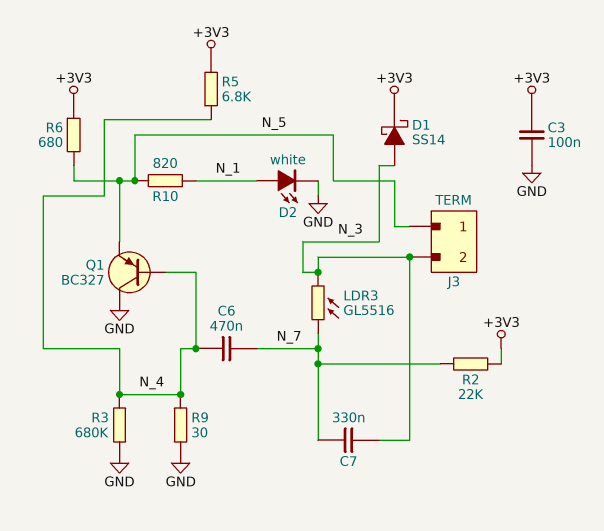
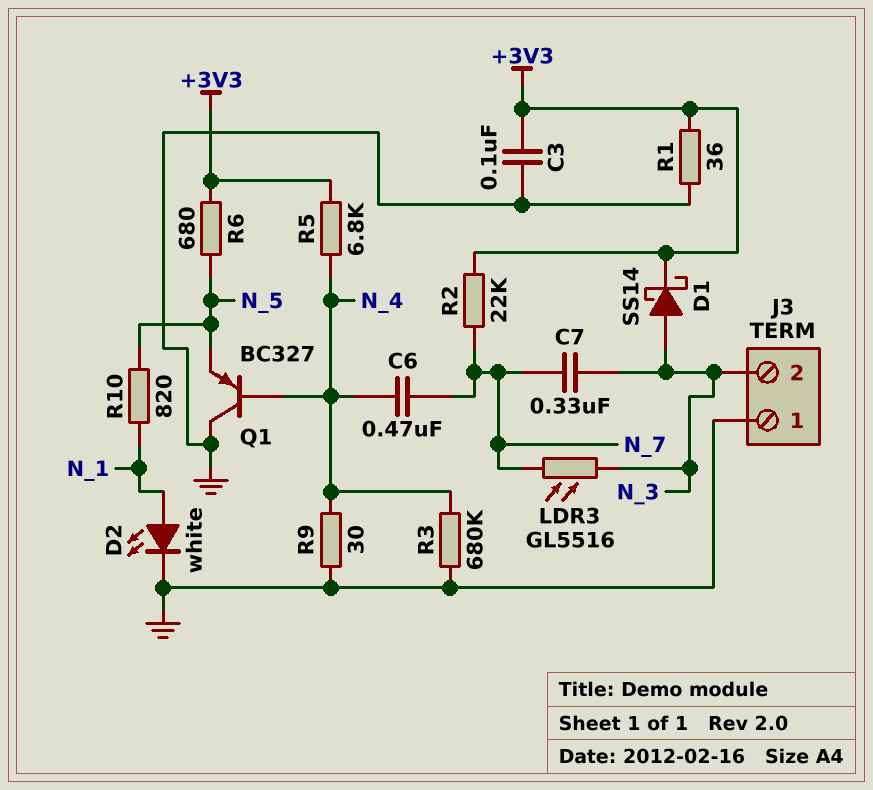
J3 pin 1: N_5 -> GND
R1: none -> 36 (+3V3, GND)

